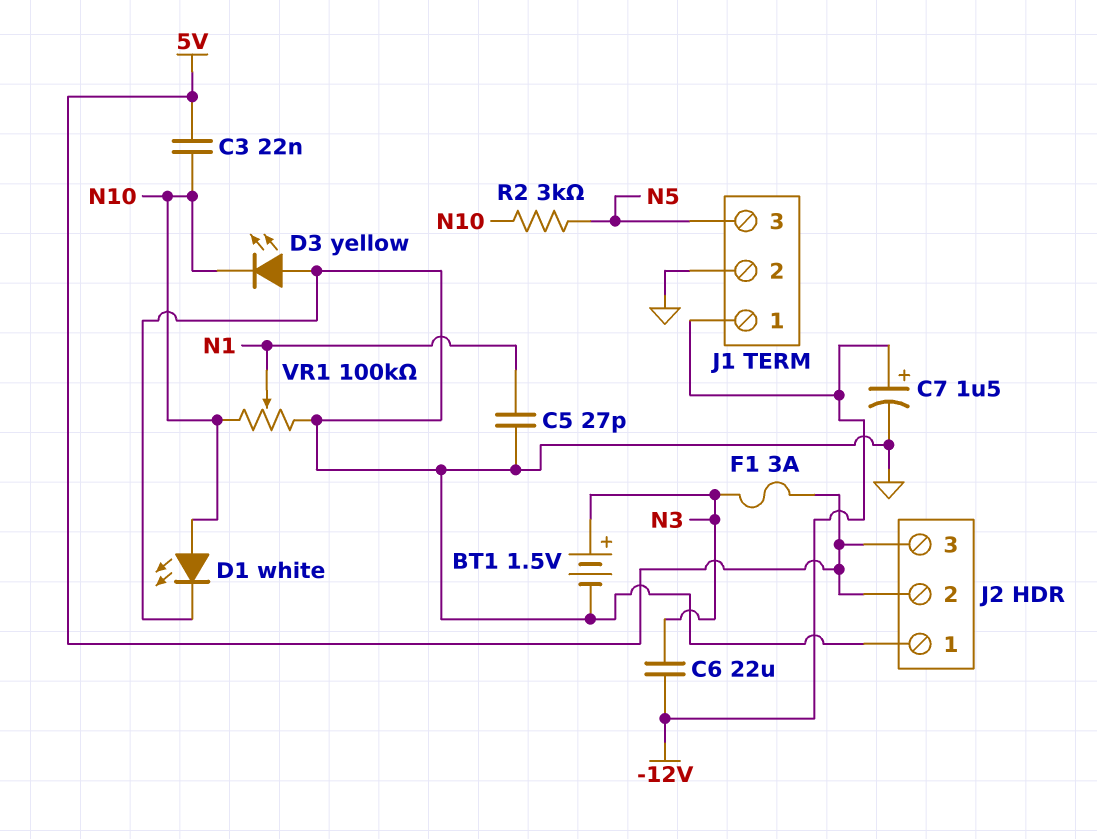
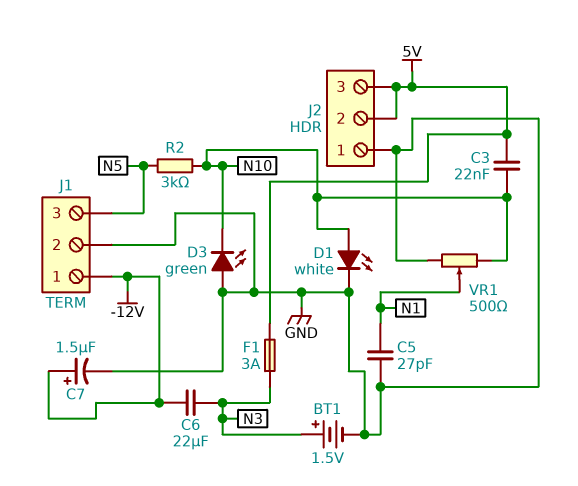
D3: LED yellow (A GND, K N10) -> LED green (A GND, K N10)
VR1: 100k (GND, N10, wiper N1) -> 500 (GND, N10, wiper N1)

